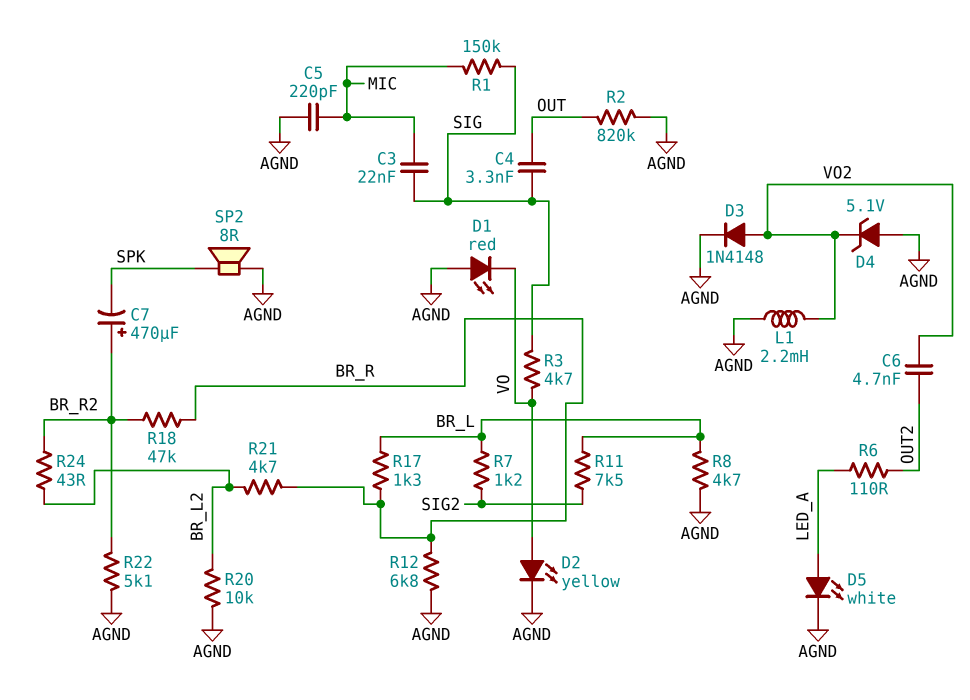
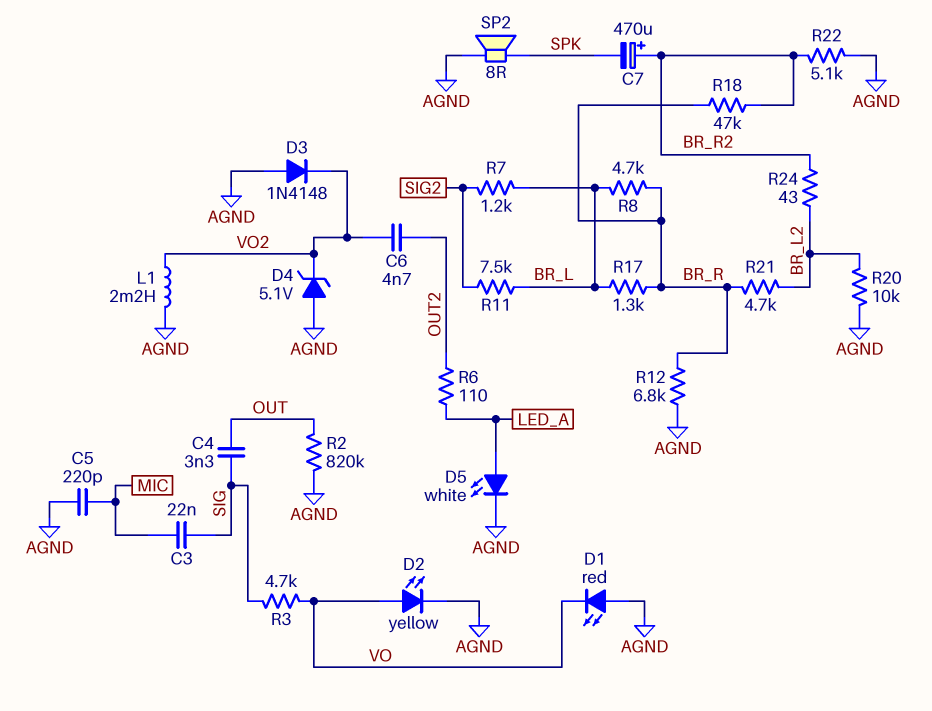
D3: diode 1N4148 (A VO2, K AGND) -> diode 1N4148 (A AGND, K VO2)
R1: 150k (MIC, SIG) -> none
R8: 4.7k (AGND, BR_L) -> 4.7k (BR_L, BR_R)

